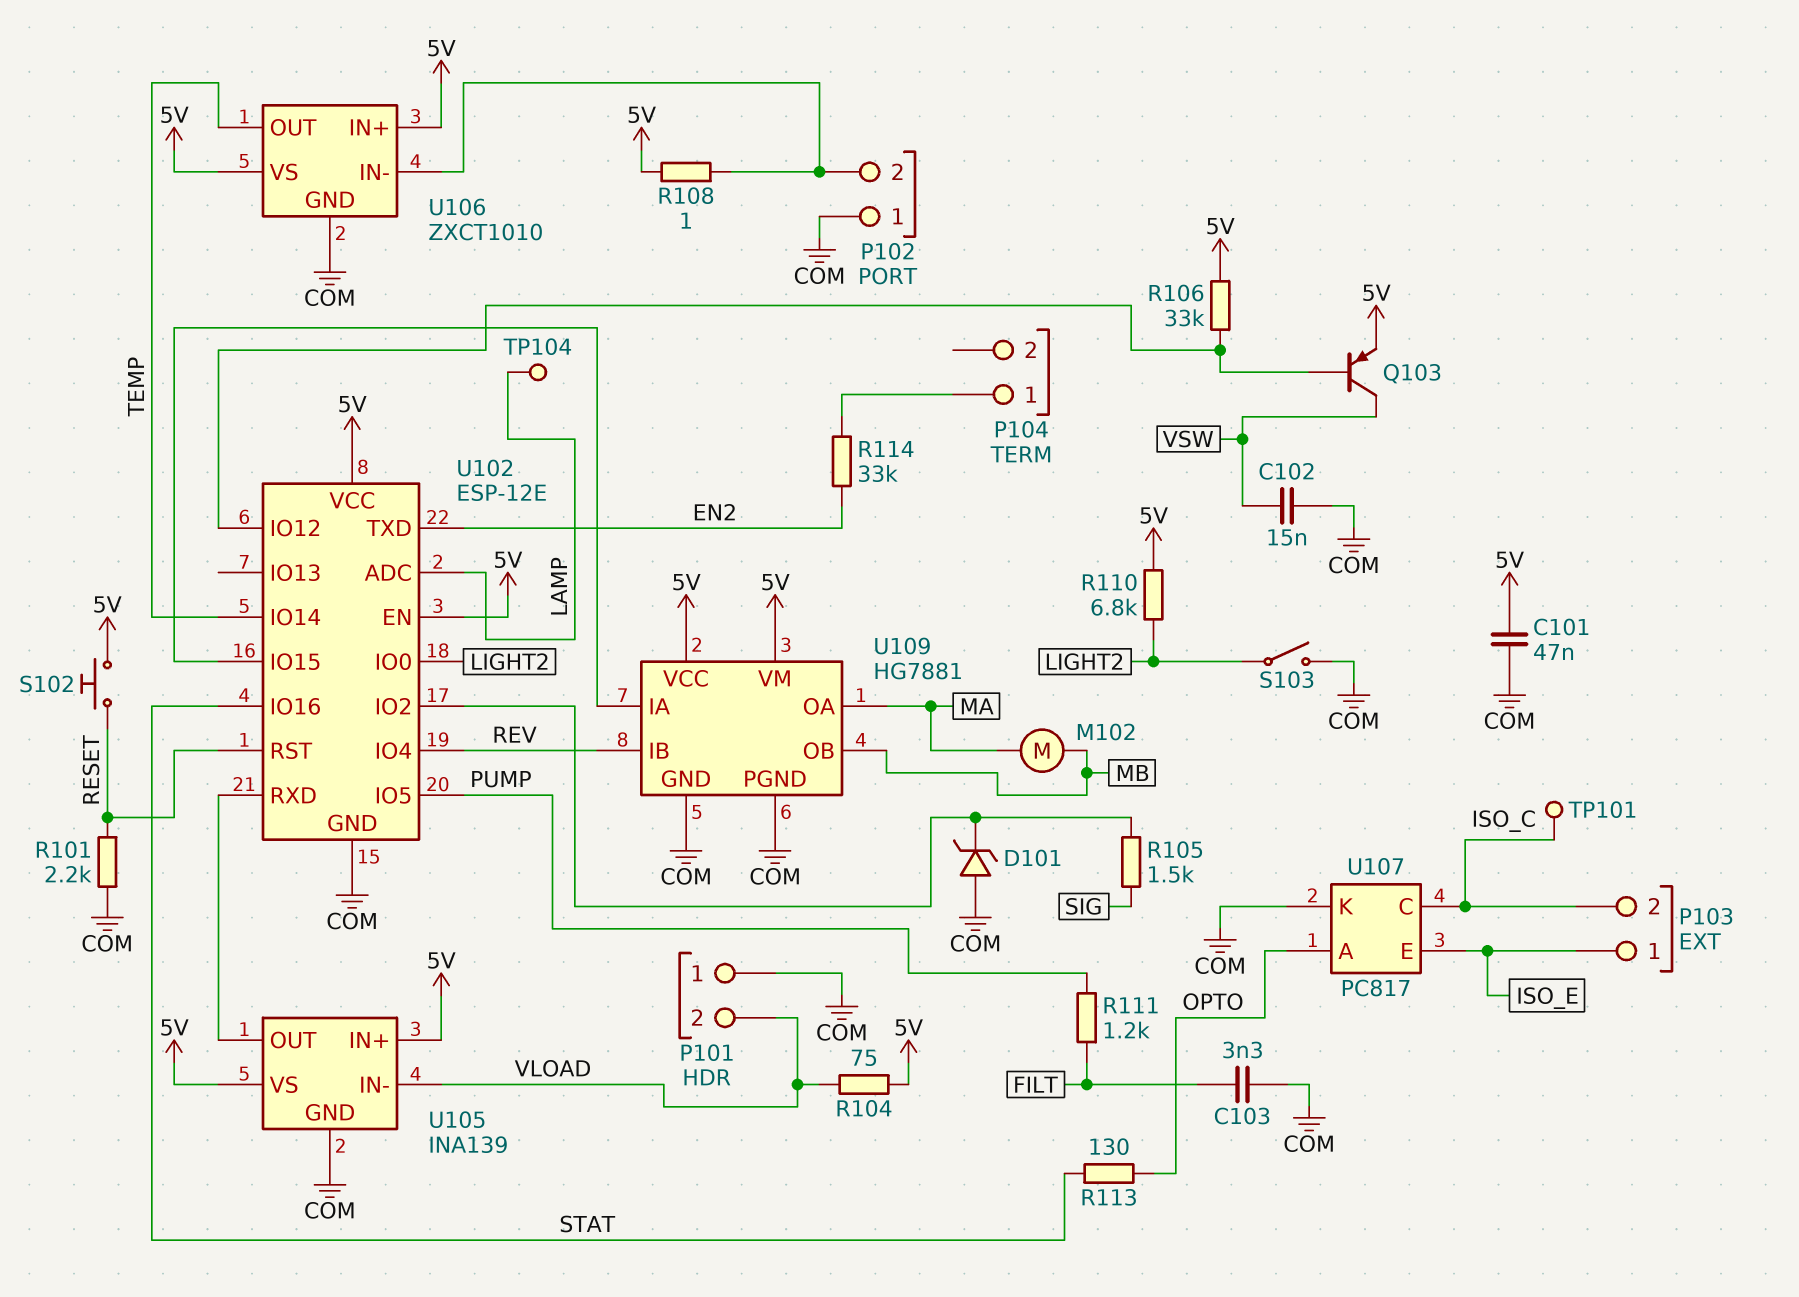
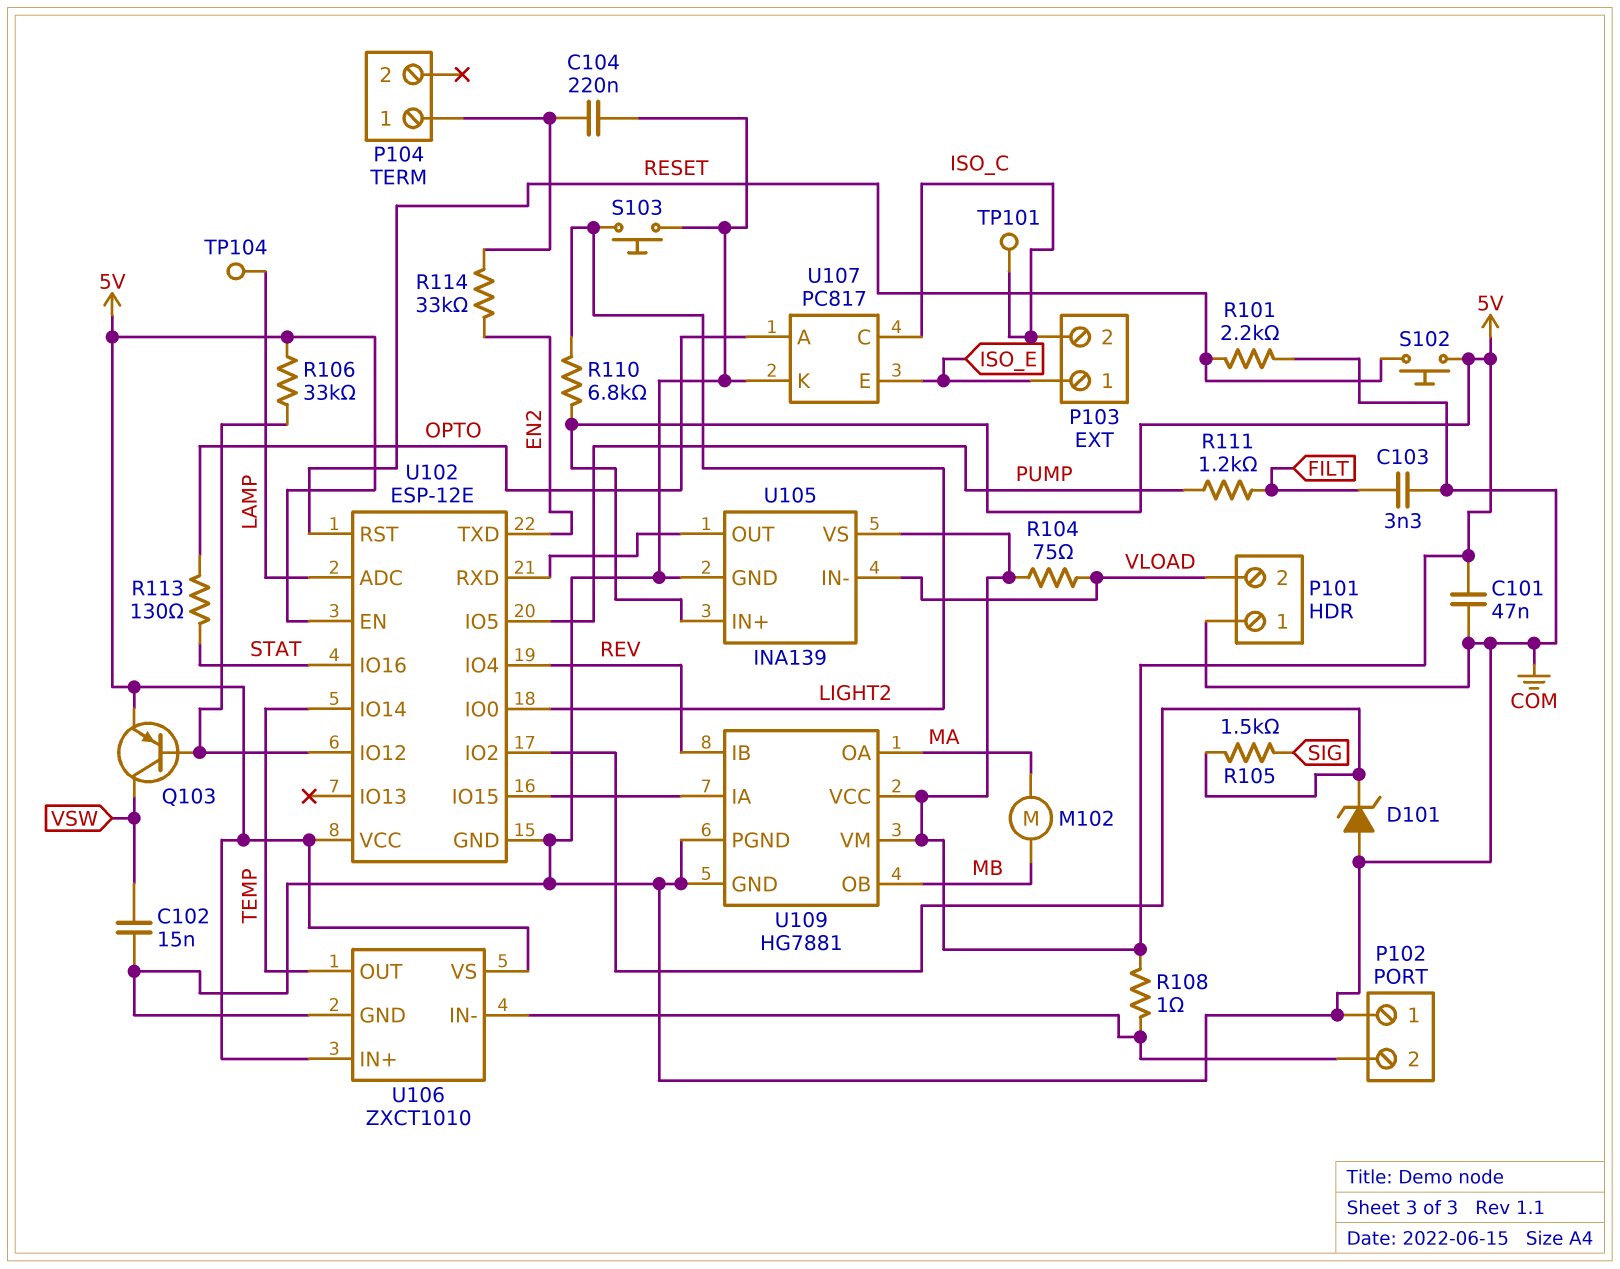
C104: none -> 220nF (COM, P104/1)
S103: switch (COM, LIGHT2) -> button (COM, LIGHT2)

